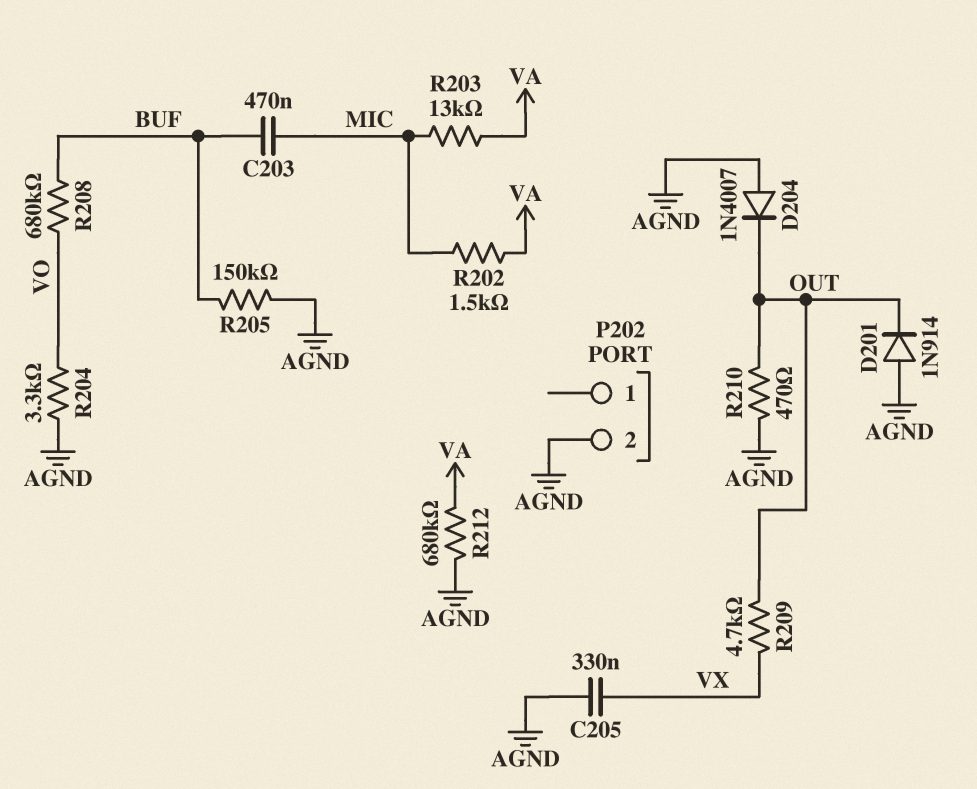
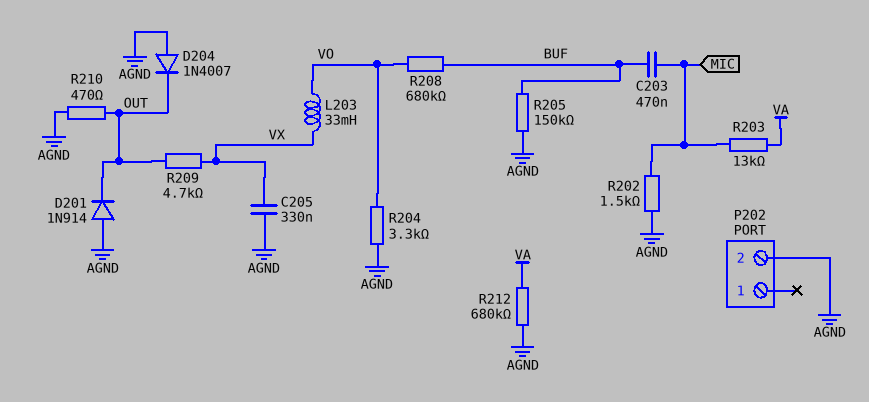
L203: none -> 33mH (VO, VX)
R202: 1.5k (MIC, VA) -> 1.5k (AGND, MIC)

